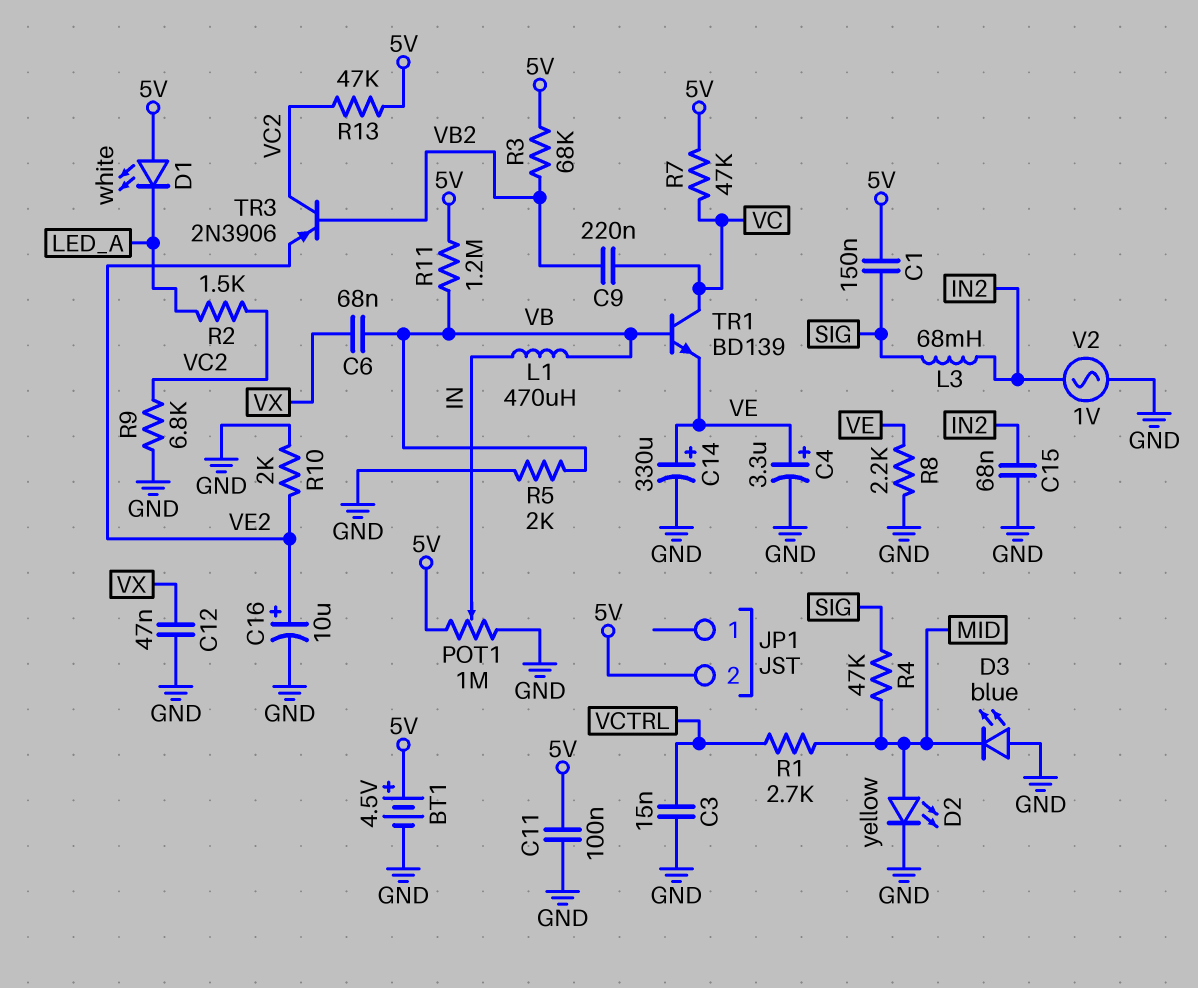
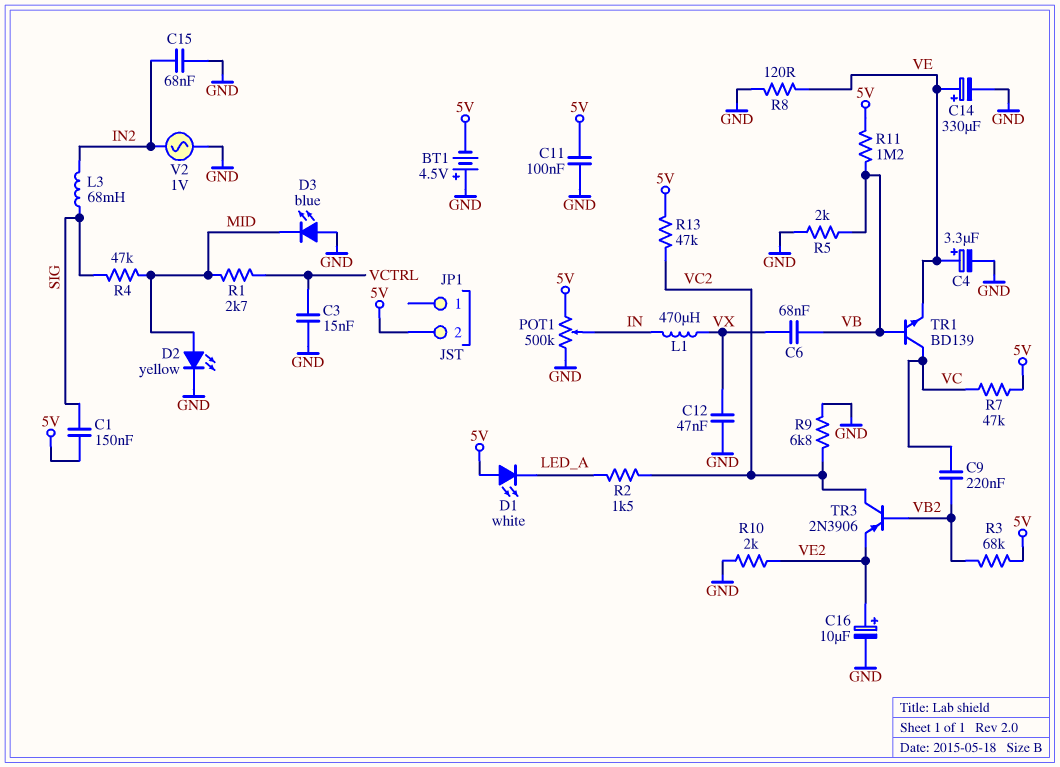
BT1: 4.5V (plus 5V, minus GND) -> 4.5V (plus GND, minus 5V)
L1: 470uH (IN, VB) -> 470uH (IN, VX)
POT1: 1M (5V, GND, wiper IN) -> 500k (5V, GND, wiper IN)
R8: 2.2k (GND, VE) -> 120 (GND, VE)

